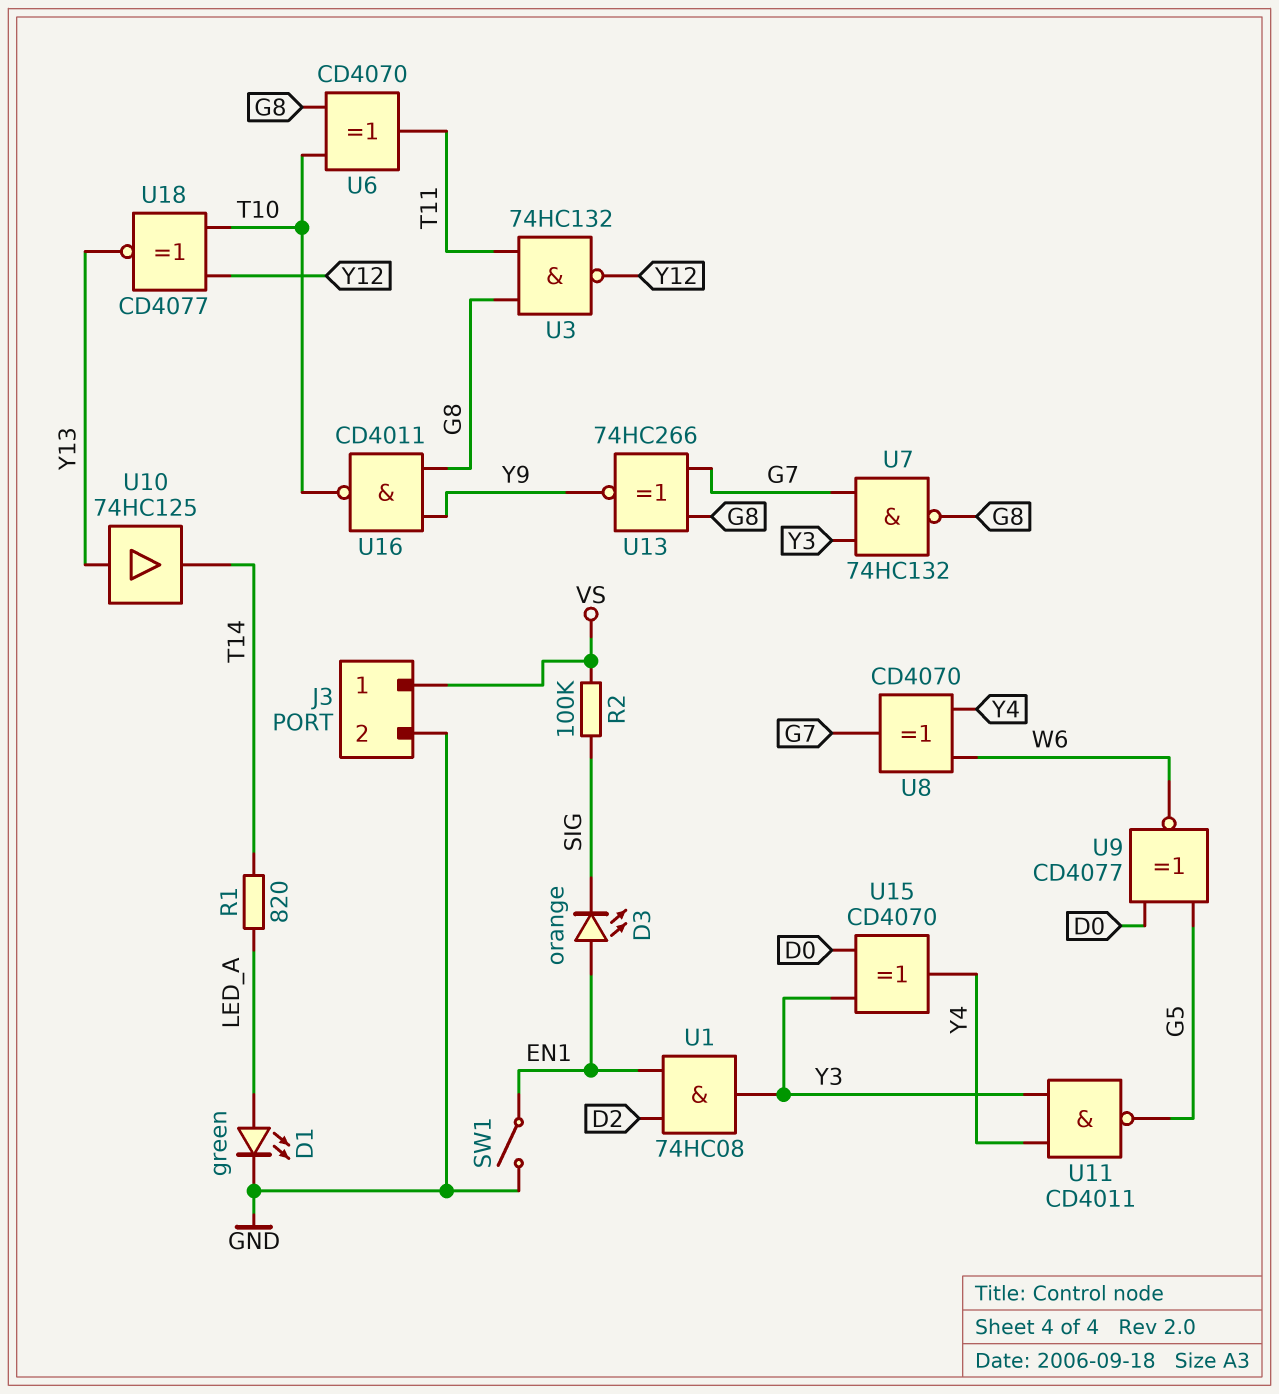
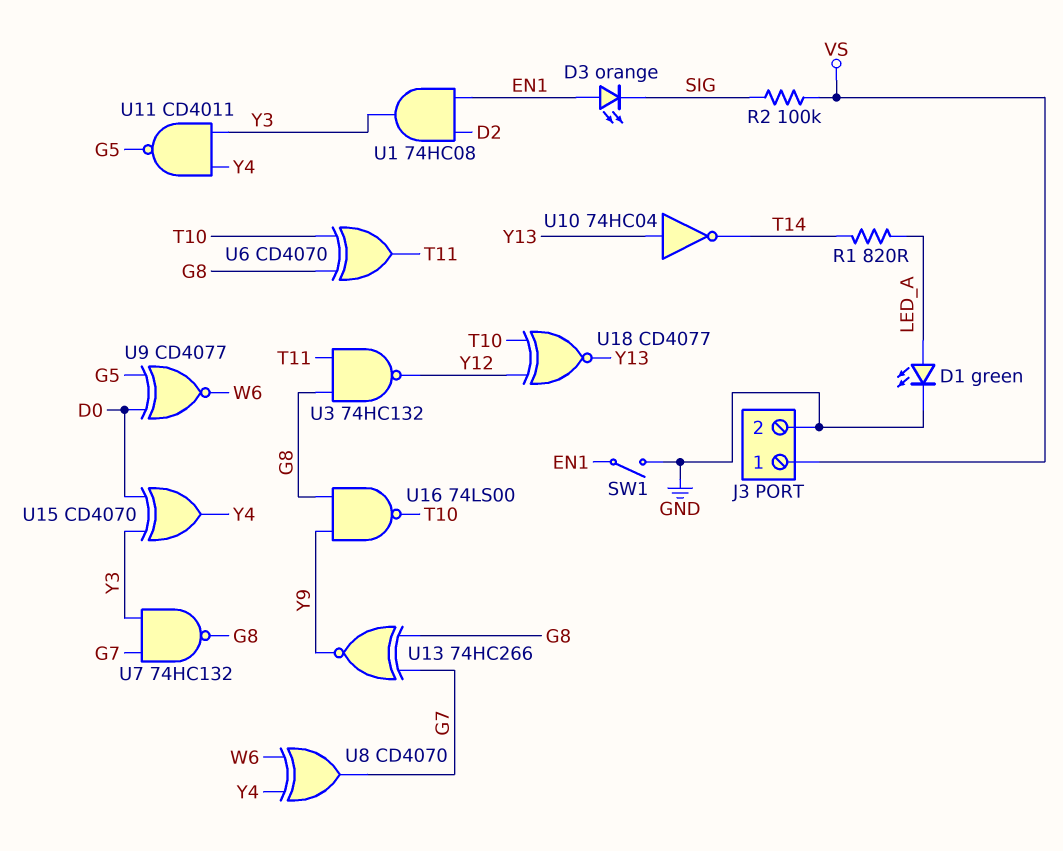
U10: buffer 74HC125 (in Y13, out T14) -> NOT 74HC04 (in Y13, out T14)
U16: NAND CD4011 (in G8, in Y9, out T10) -> NAND 74LS00 (in G8, in Y9, out T10)

